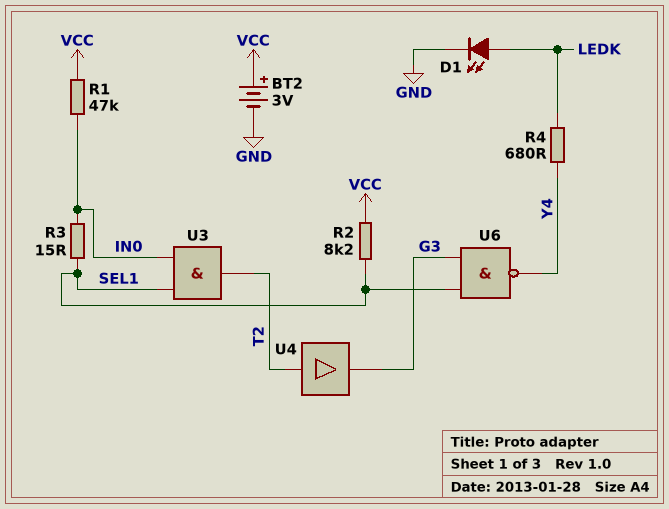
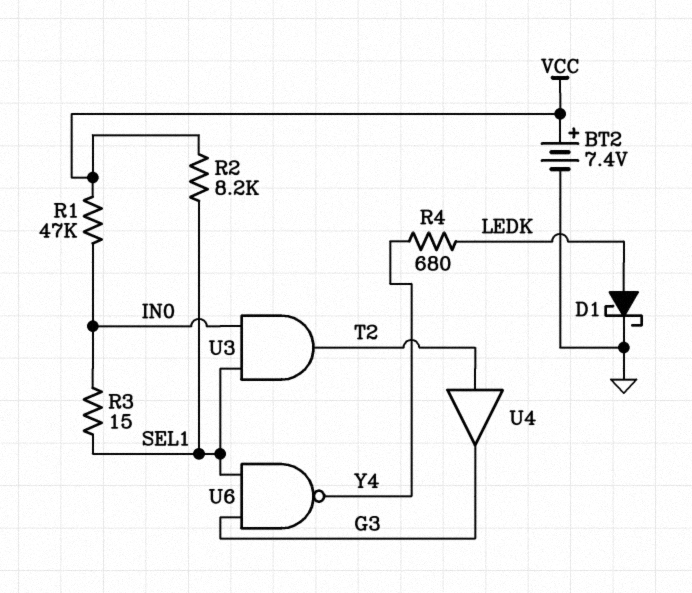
BT2: 3V (plus VCC, minus GND) -> 7.4V (plus VCC, minus GND)
D1: LED (A LEDK, K GND) -> schottky (A LEDK, K GND)

